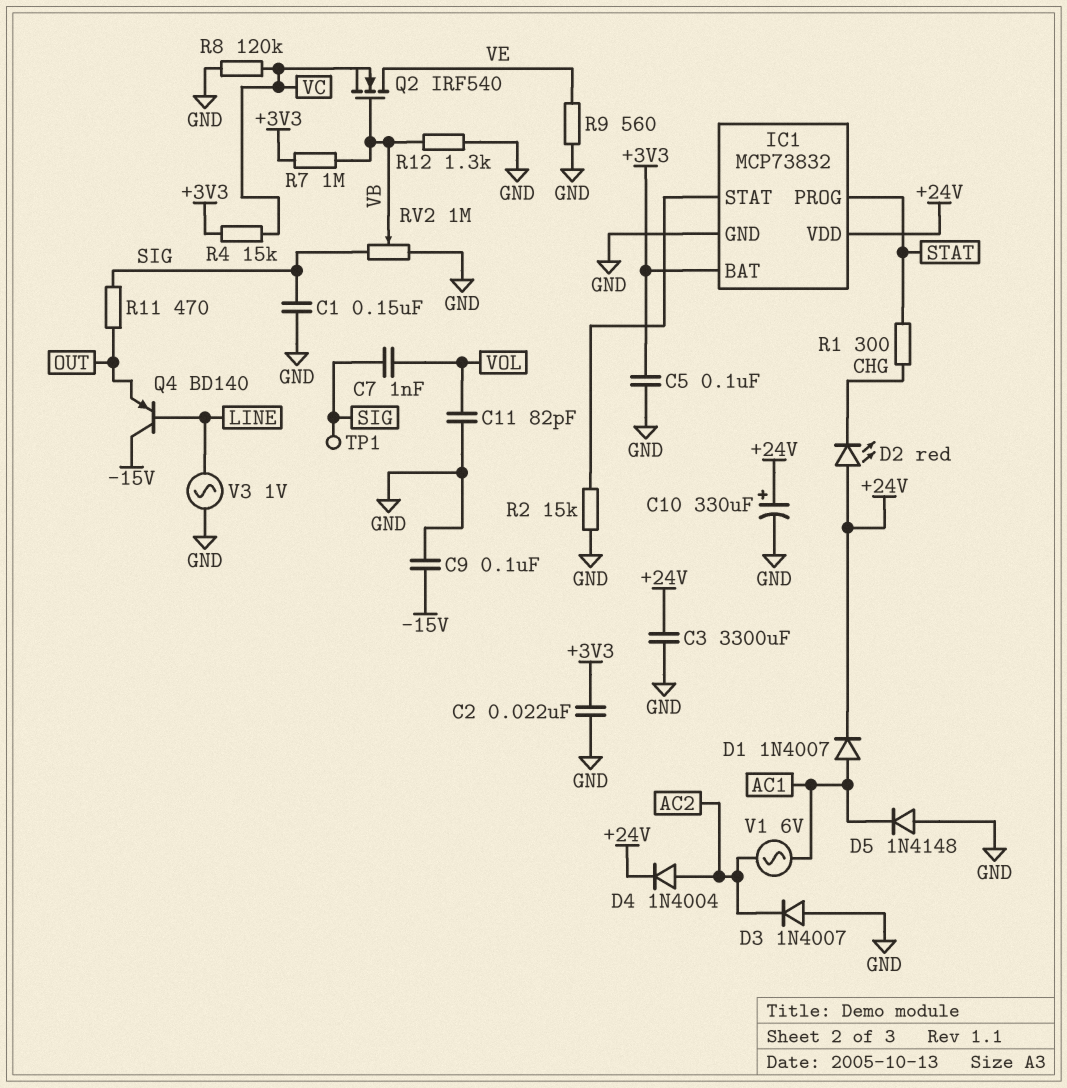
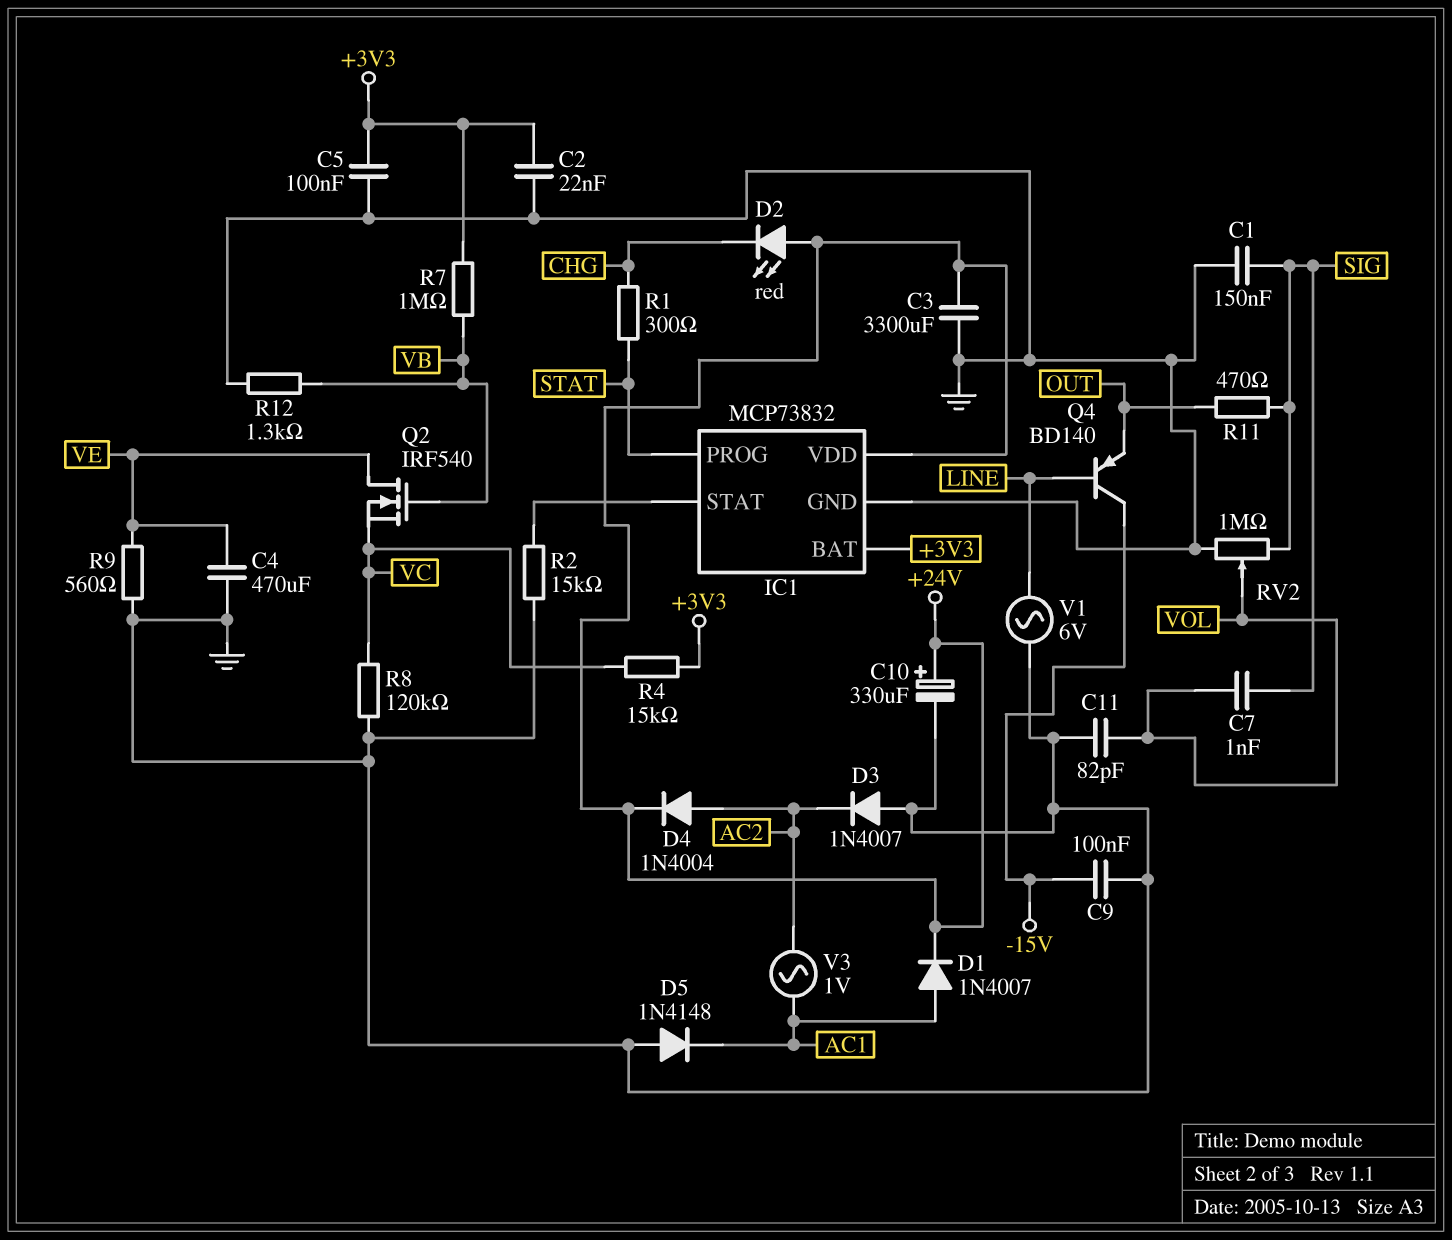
C4: none -> 470uF (GND, VE)
RV2: 1M (GND, SIG, wiper VB) -> 1M (GND, SIG, wiper VOL)
TP1: test point (SIG) -> none
V1: AC 6V (AC1, AC2) -> AC 6V (GND, LINE)
V3: AC 1V (GND, LINE) -> AC 1V (AC1, AC2)

